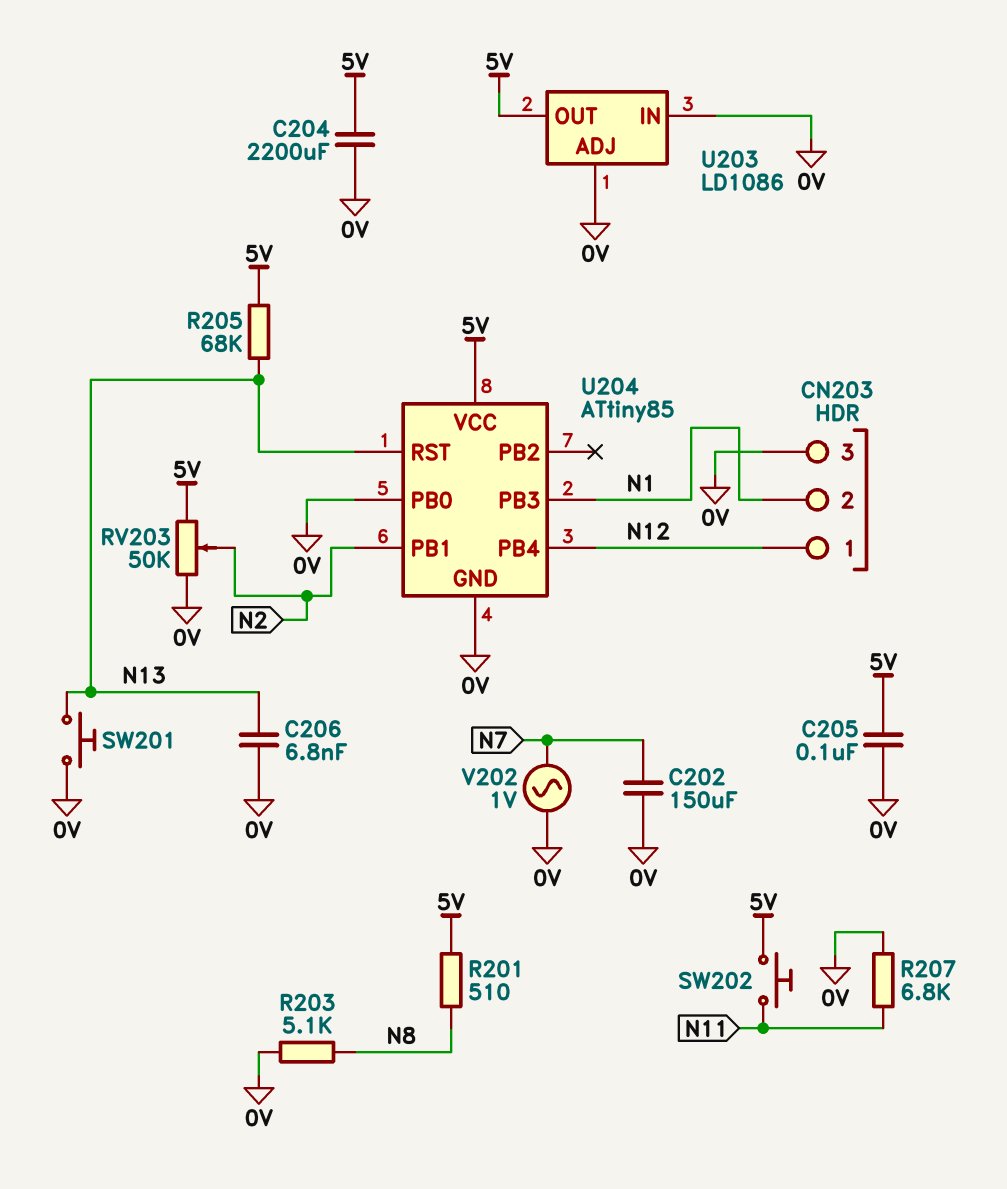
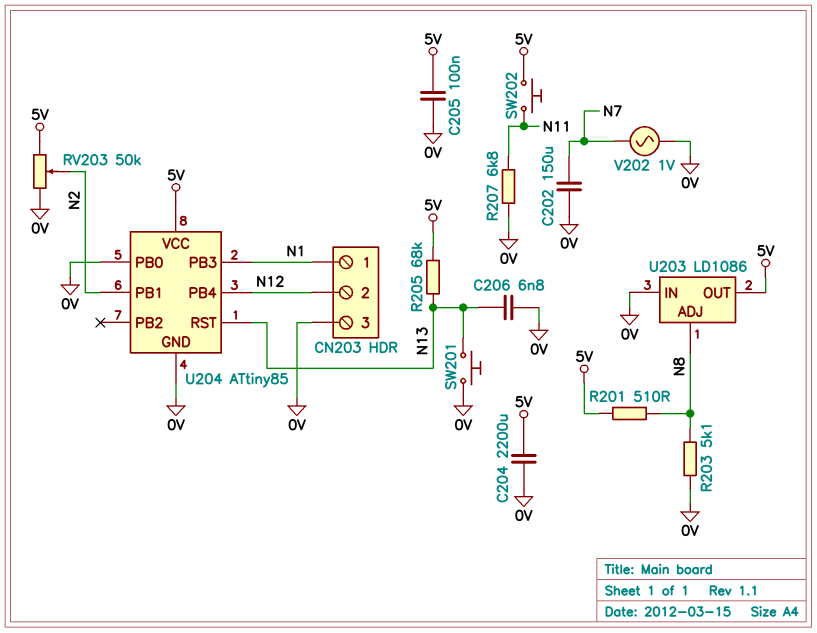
CN203 pin 1: N12 -> N1
CN203 pin 2: N1 -> N12
U203 pin ADJ: 0V -> N8

